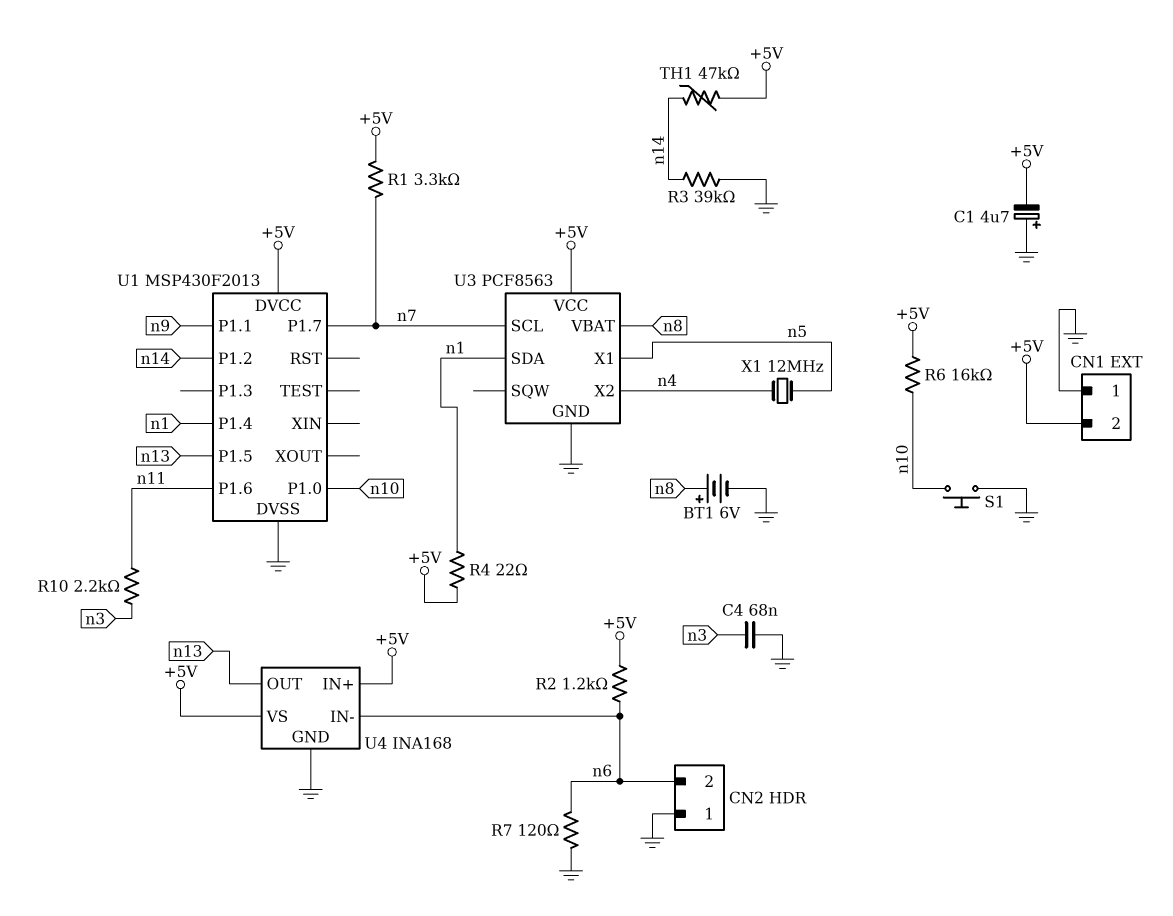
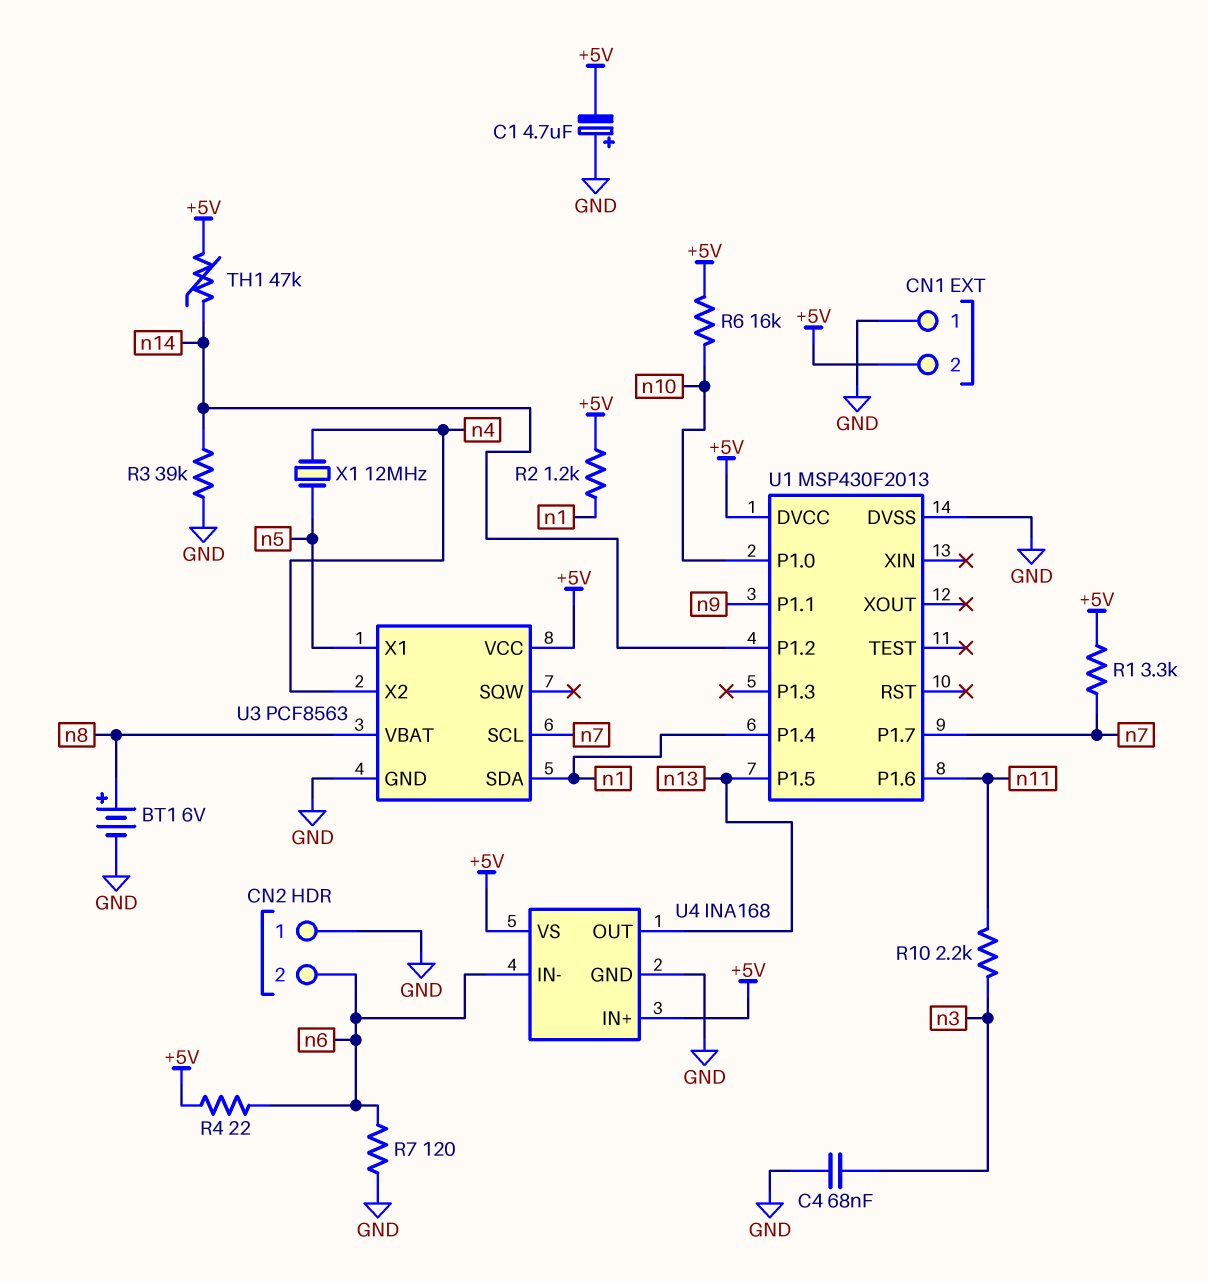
R2: 1.2k (+5V, n6) -> 1.2k (+5V, n1)
R4: 22 (+5V, n1) -> 22 (+5V, n6)
S1: button (GND, n10) -> none

